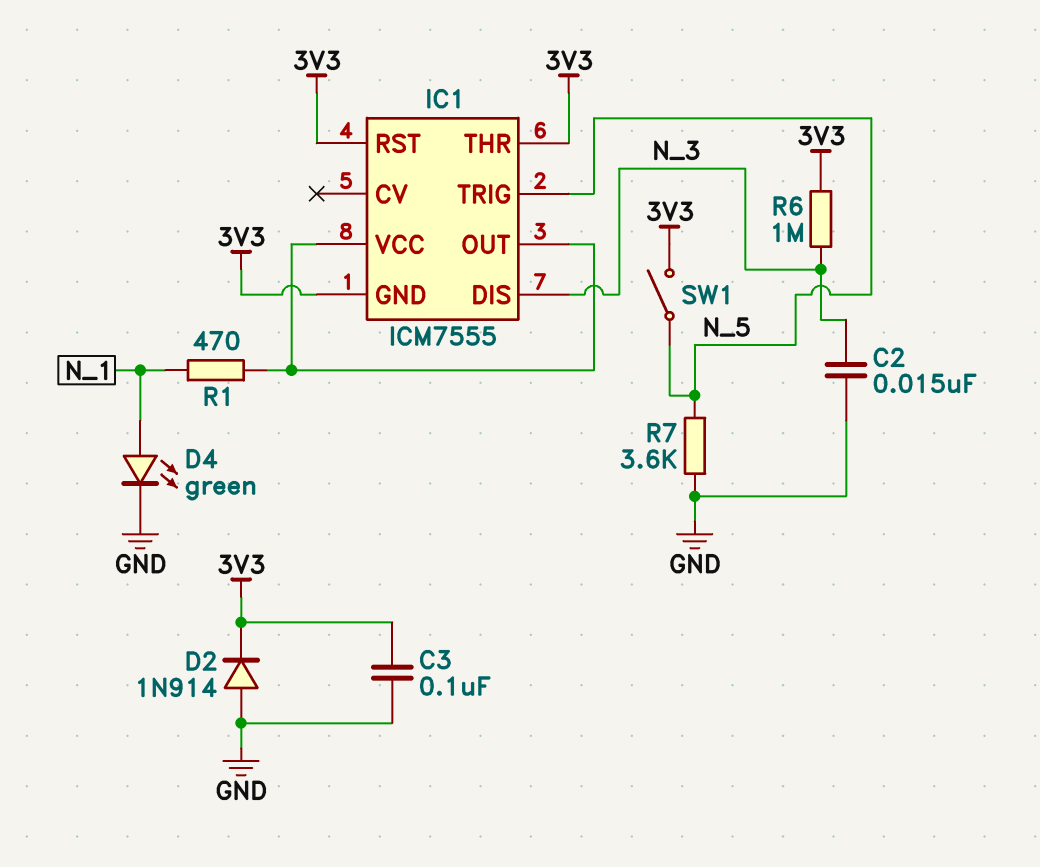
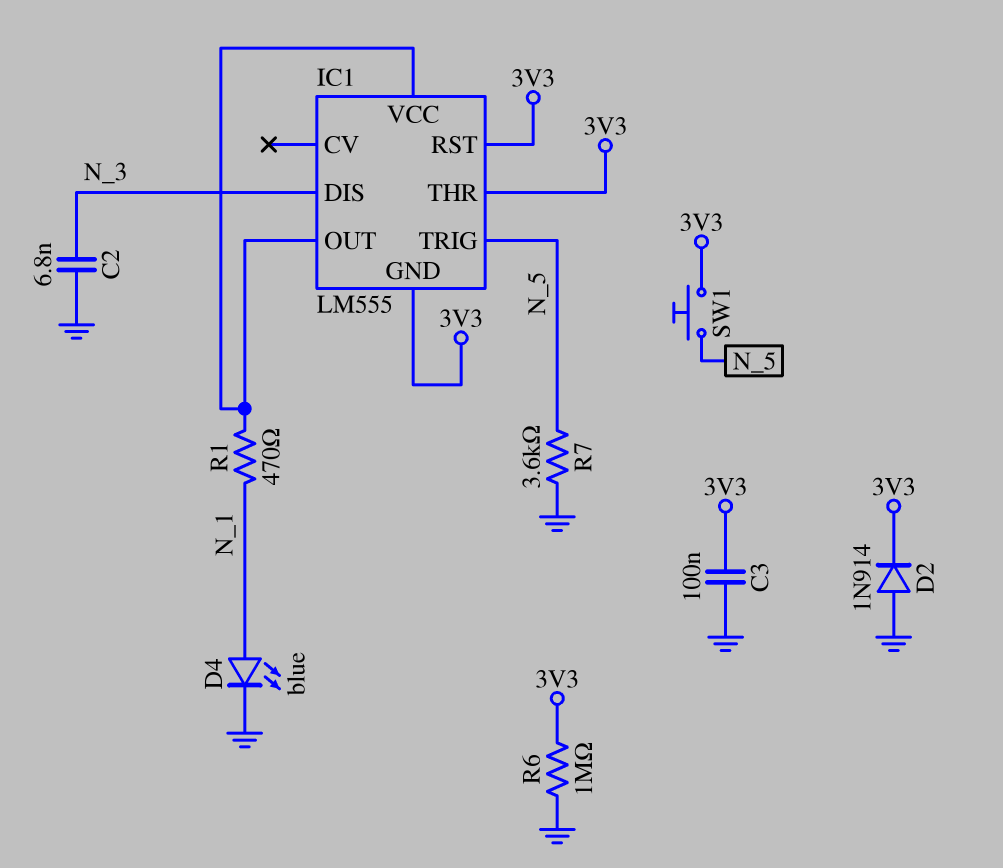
C2: 15nF (GND, N_3) -> 6.8nF (GND, N_3)
D4: LED green (A N_1, K GND) -> LED blue (A N_1, K GND)
IC1: ICM7555 -> LM555
R6: 1M (3V3, N_3) -> 1M (3V3, GND)
SW1: switch (3V3, N_5) -> button (3V3, N_5)

